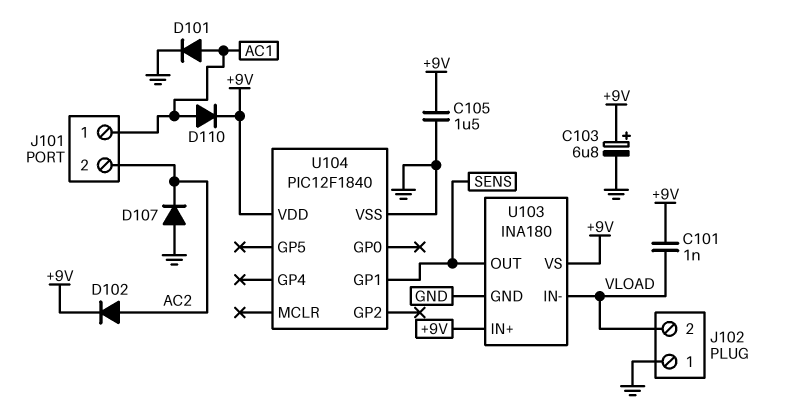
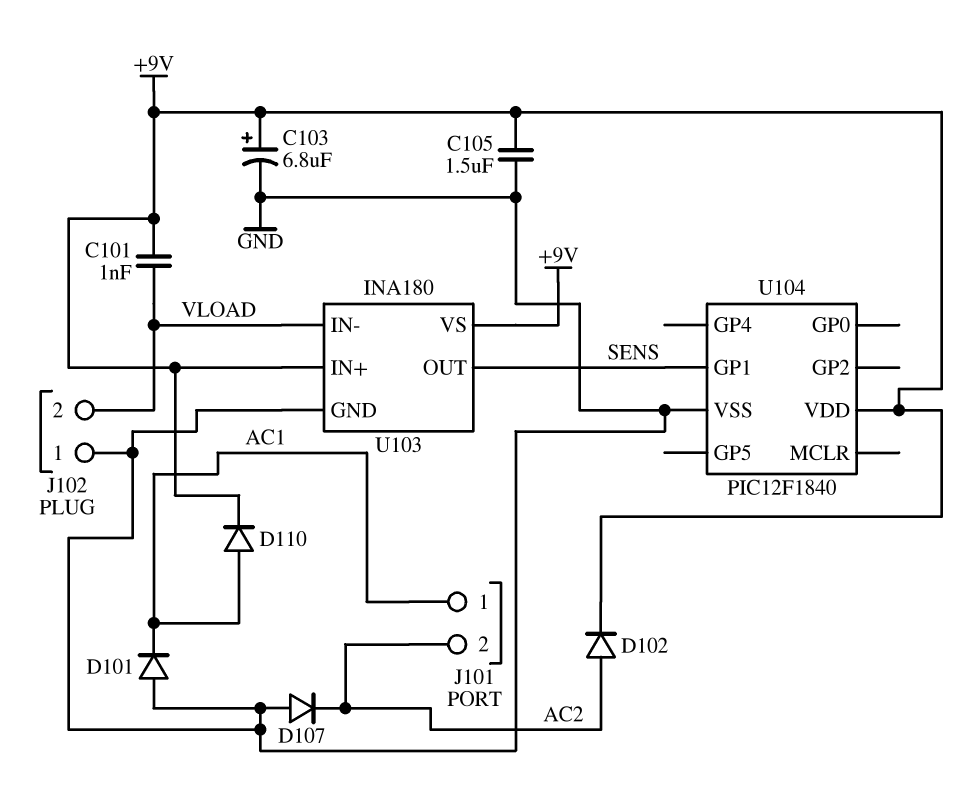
D101: diode (A AC1, K GND) -> diode (A GND, K AC1)

